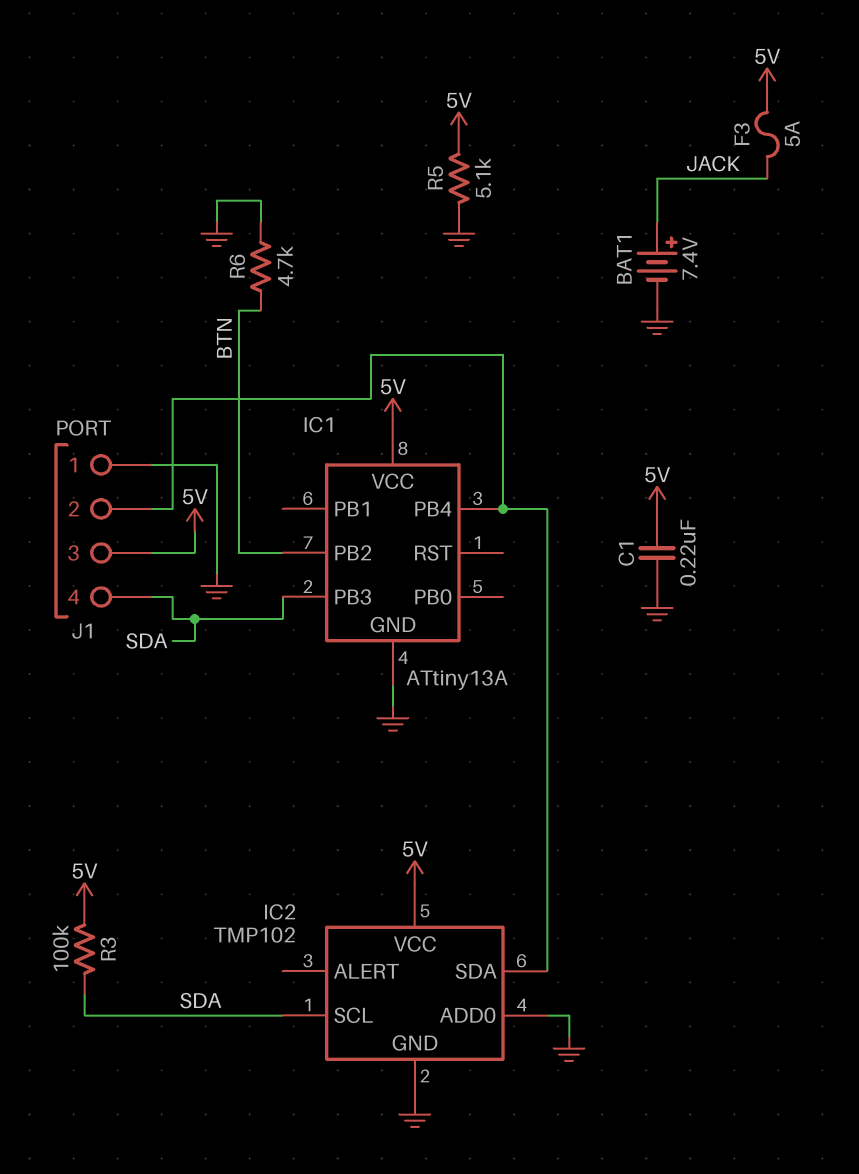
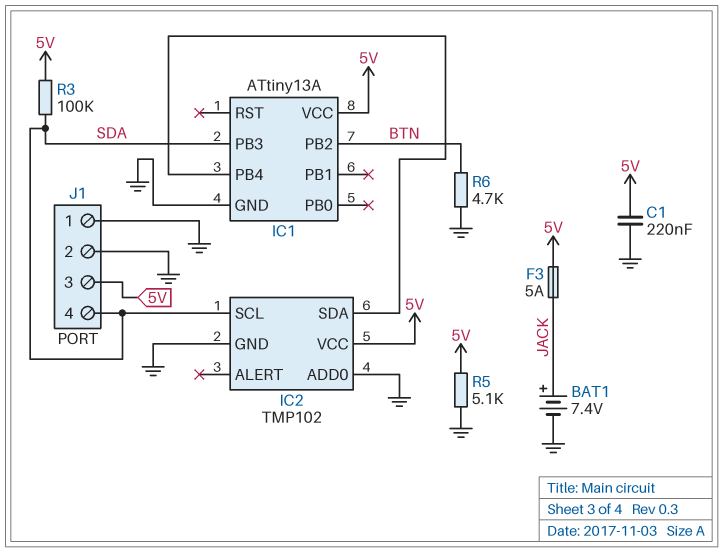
J1 pin 2: IC1/PB4 -> GND

